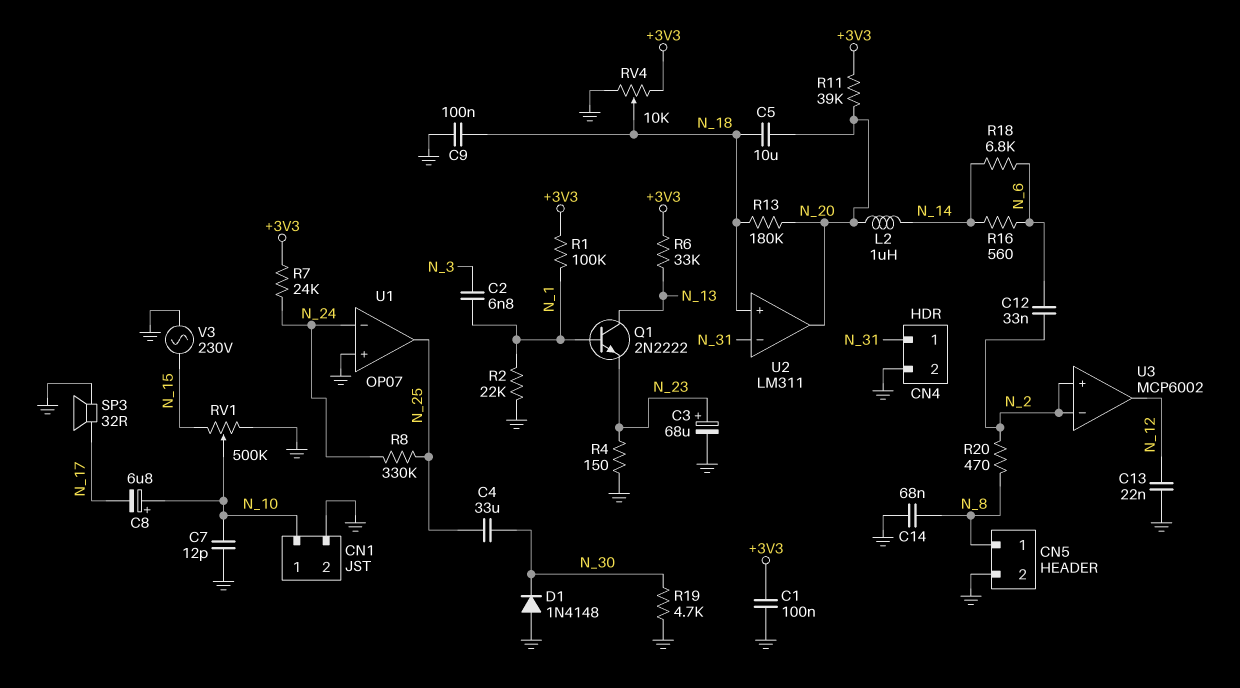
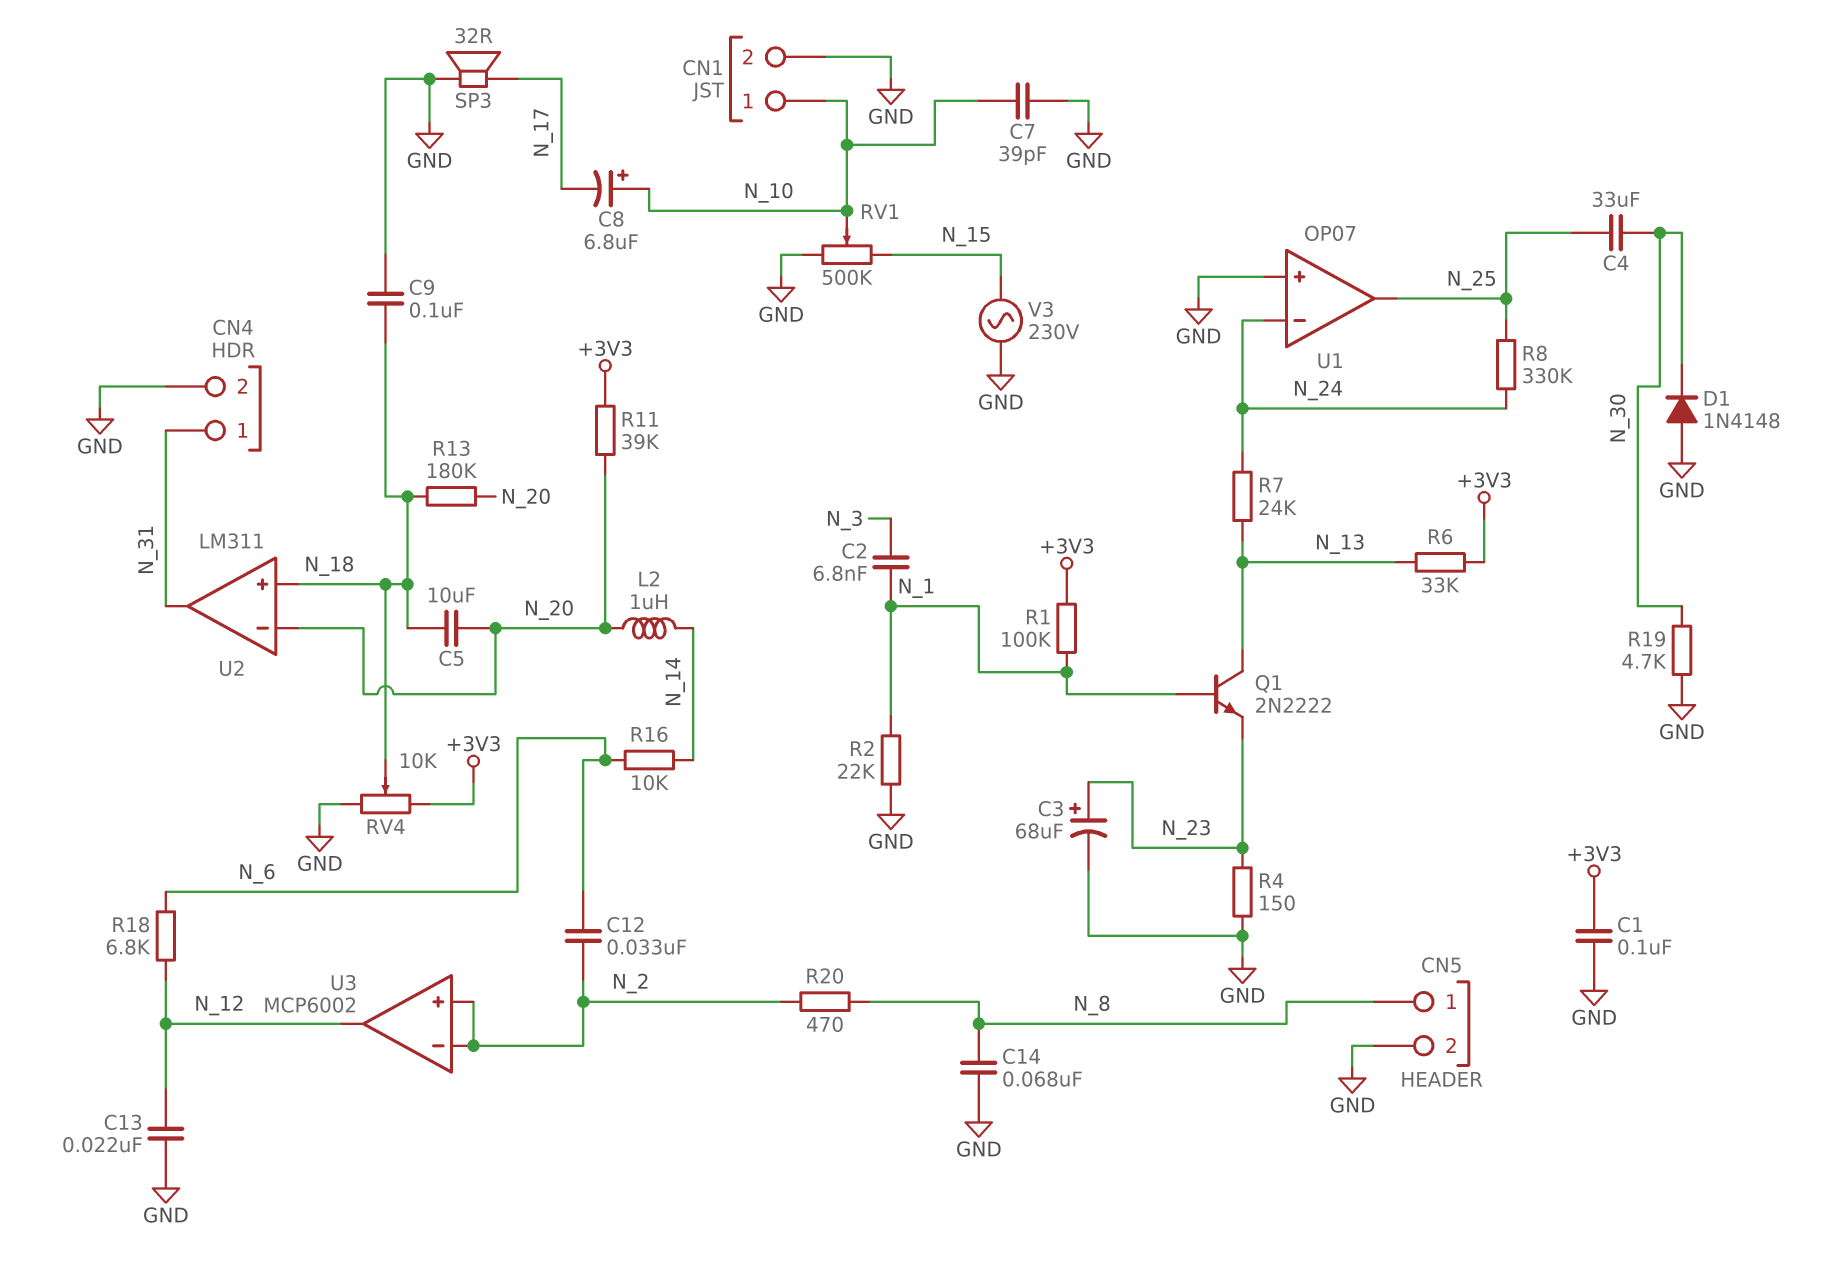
C7: 12pF (GND, N_10) -> 39pF (GND, N_10)
R7: 24k (+3V3, N_24) -> 24k (N_13, N_24)
R16: 560 (N_6, N_14) -> 10k (N_6, N_14)
R18: 6.8k (N_6, N_14) -> 6.8k (N_6, N_12)
U2 pin in-: N_31 -> N_20
U2 pin out: N_20 -> N_31

